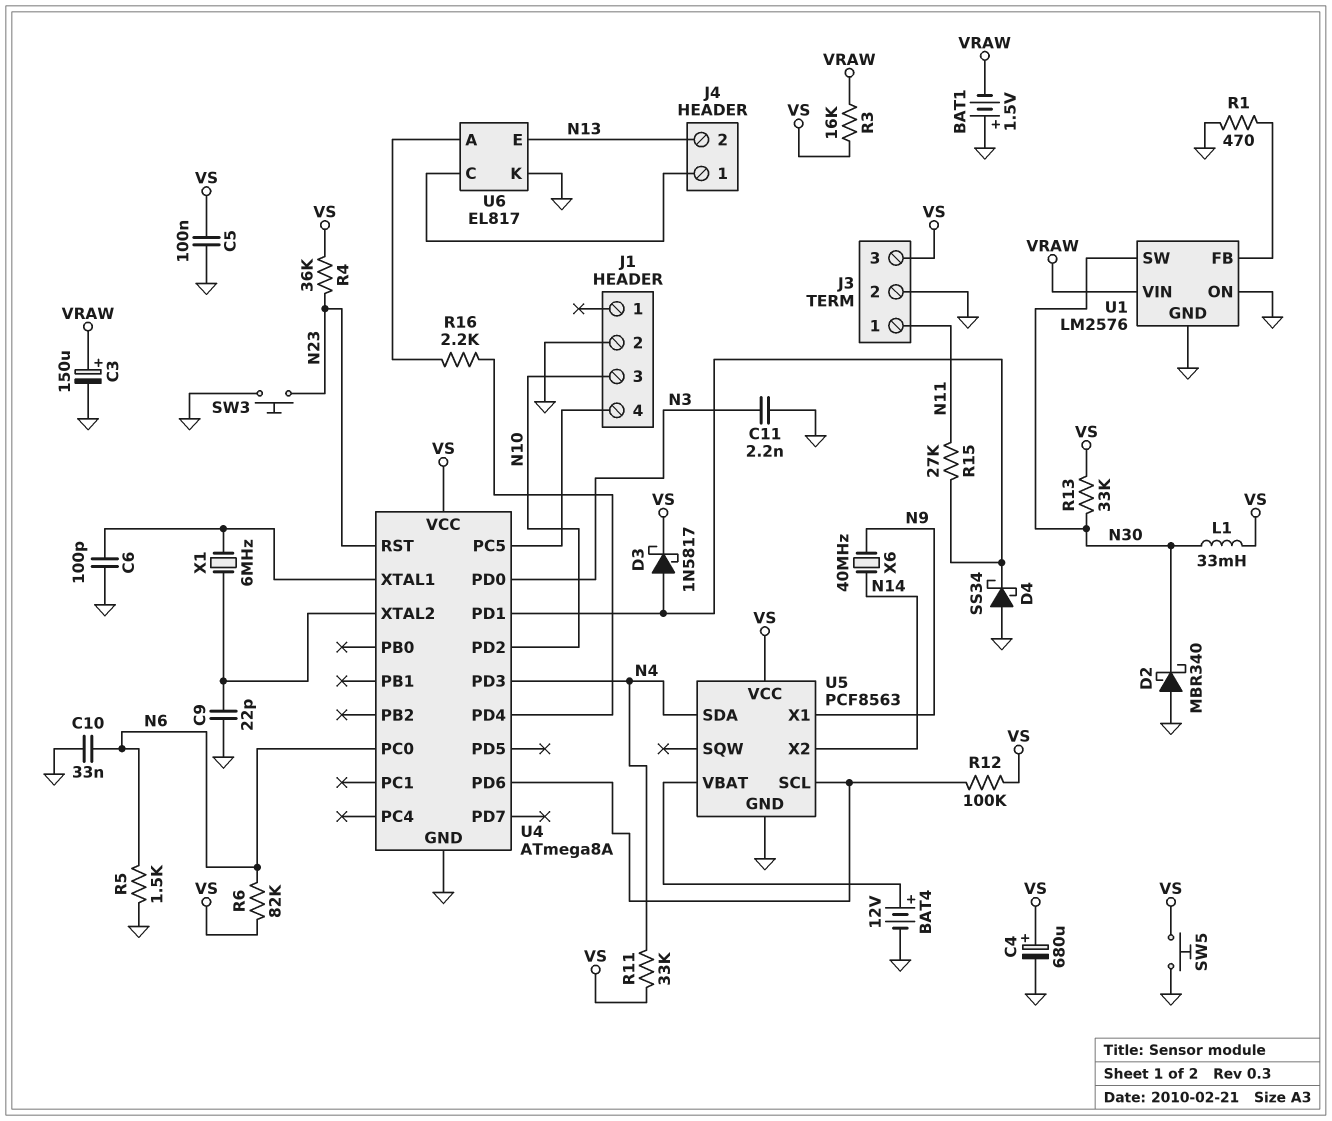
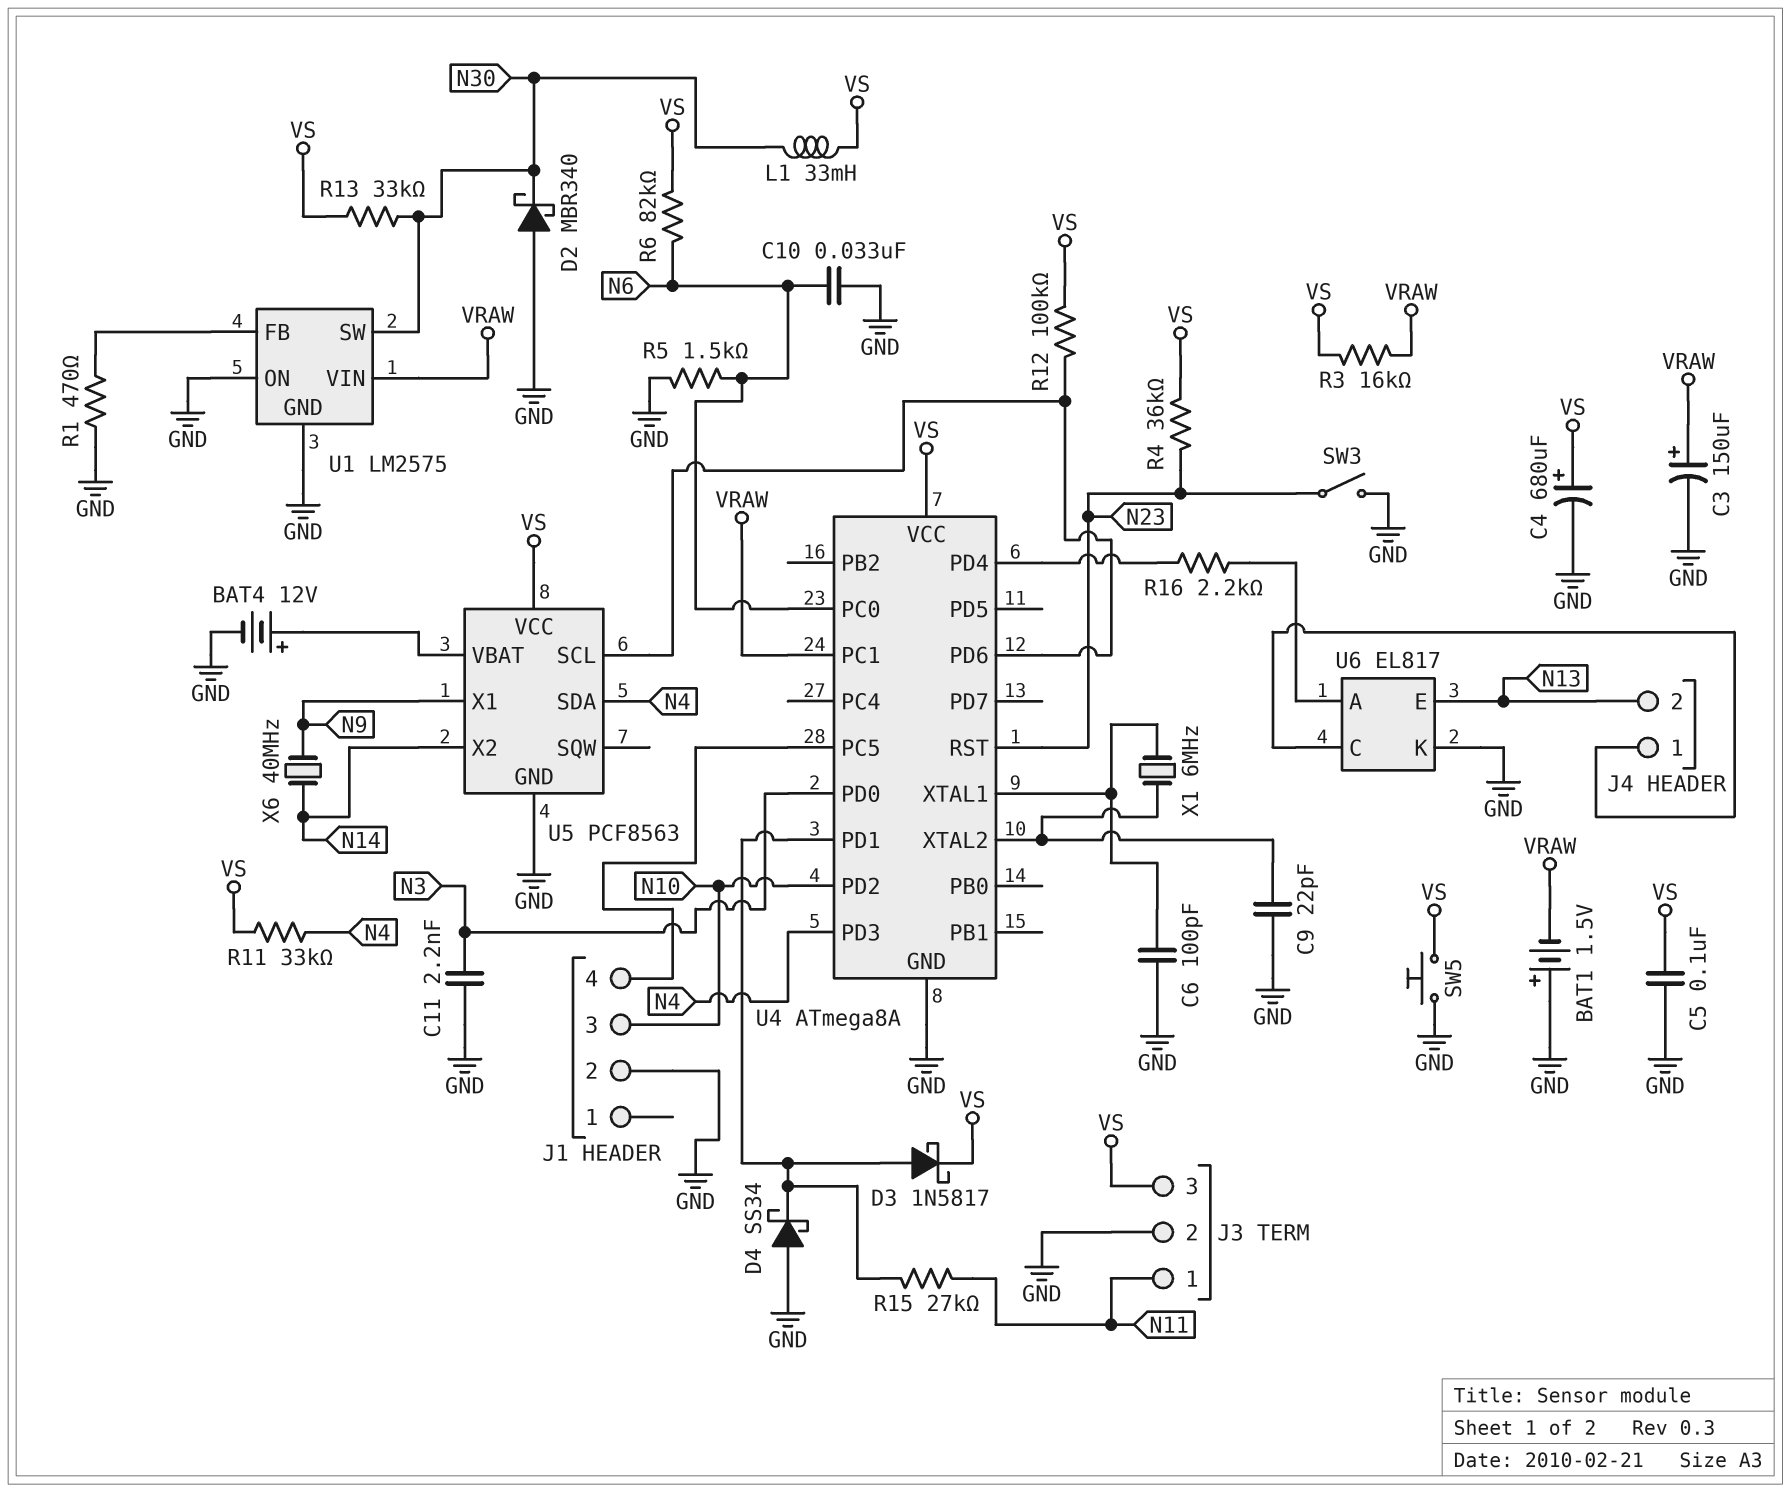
SW3: button (GND, N23) -> switch (GND, N23)
U1: LM2576 -> LM2575
U4 pin PC1: none -> VRAW

